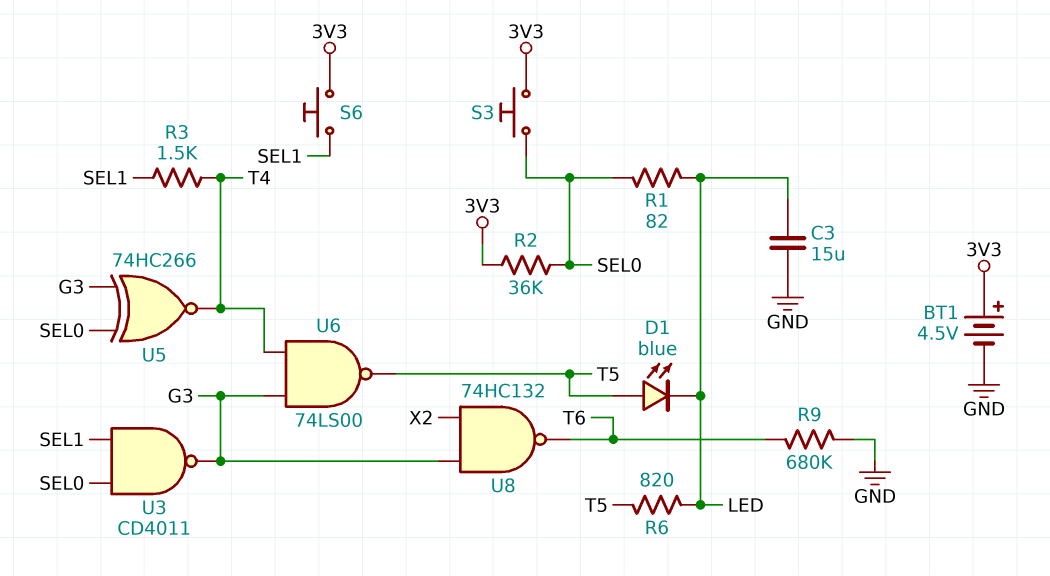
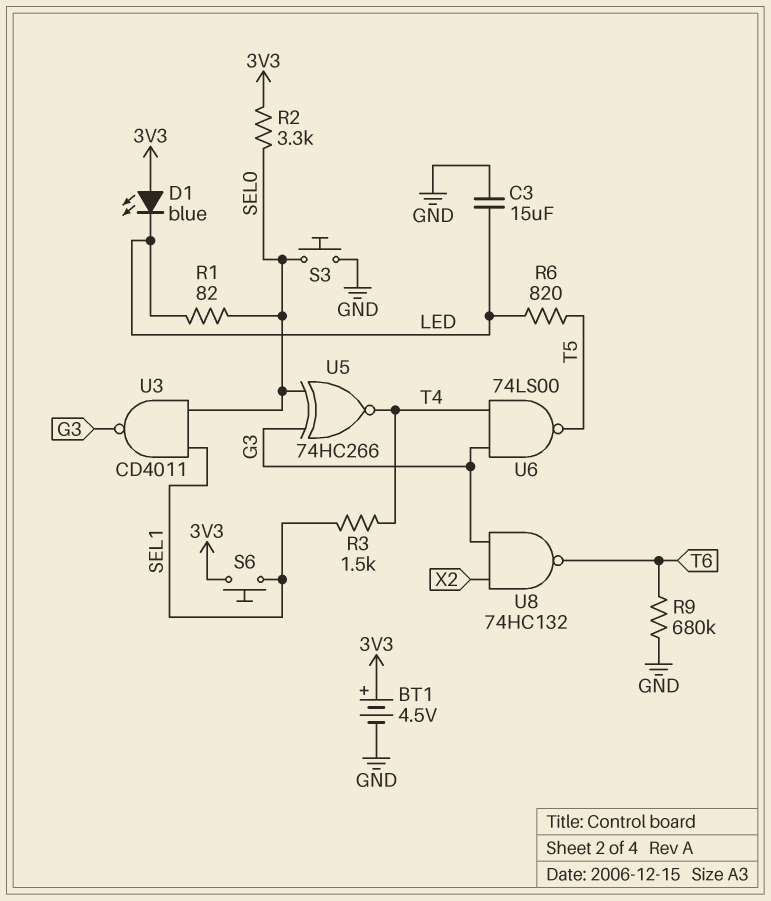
D1: LED blue (A T5, K LED) -> LED blue (A 3V3, K LED)
R2: 36k (3V3, SEL0) -> 3.3k (3V3, SEL0)
S3: button (3V3, SEL0) -> button (GND, SEL0)

